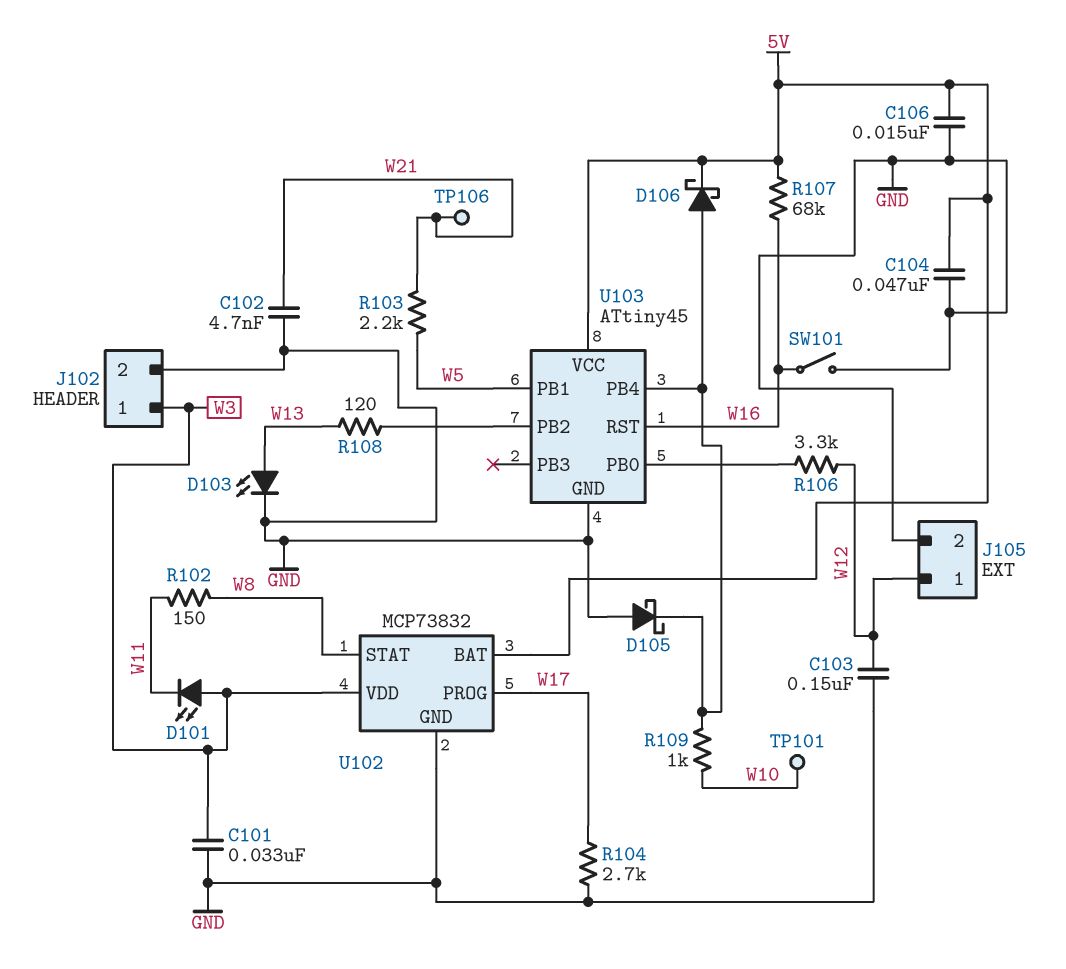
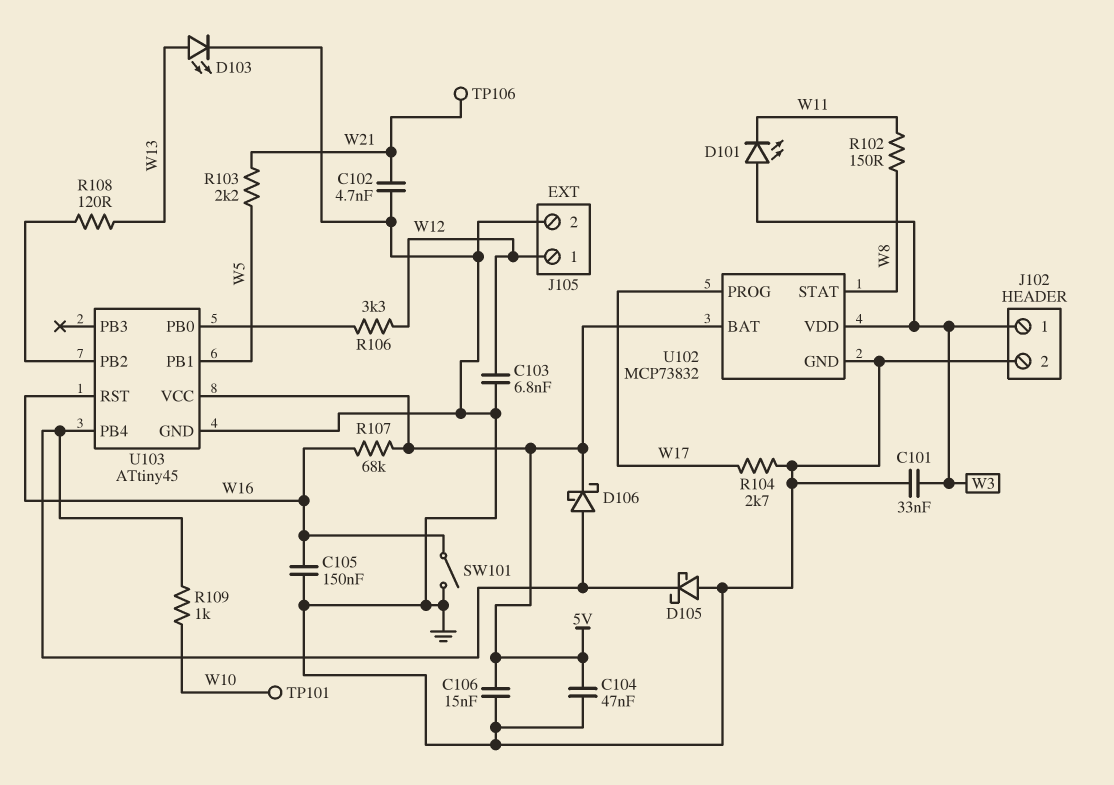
C103: 150nF (GND, W12) -> 6.8nF (GND, W12)
C105: none -> 150nF (GND, W16)

